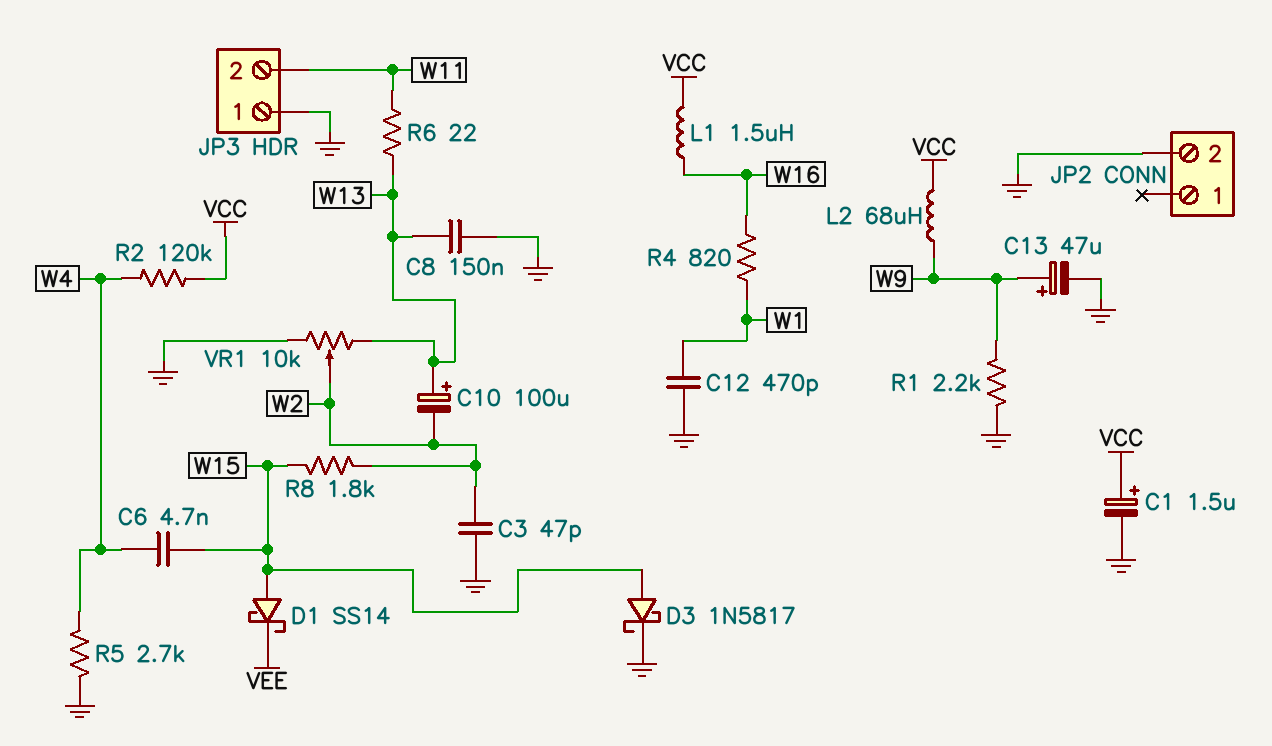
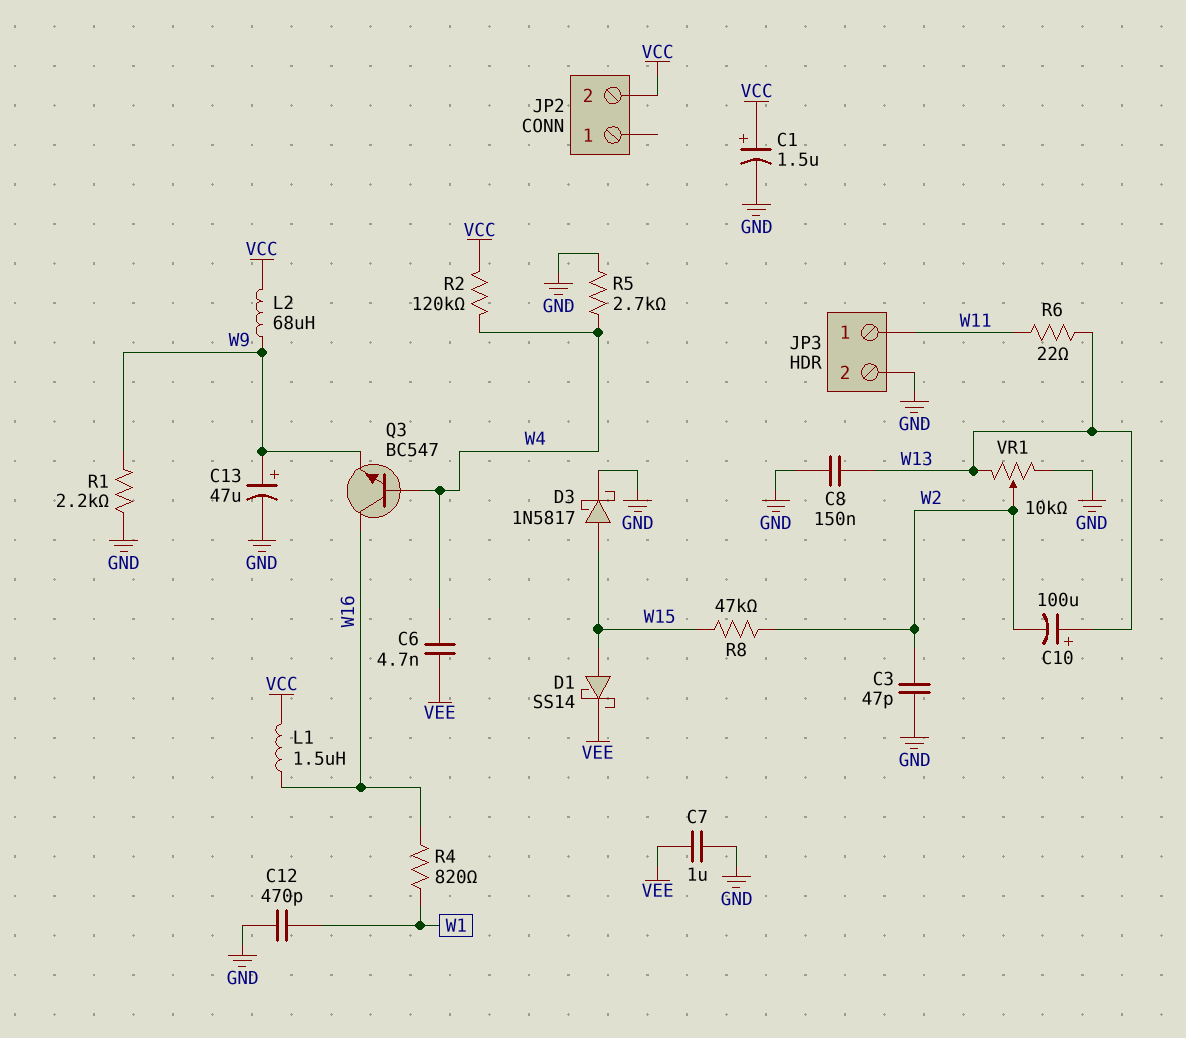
C6: 4.7nF (W4, W15) -> 4.7nF (VEE, W4)
C7: none -> 1uF (GND, VEE)
JP2 pin 2: GND -> VCC
JP3 pin 1: GND -> W11
JP3 pin 2: W11 -> GND
Q3: none -> NPN BC547 (B W4, C W16, E W9)
R8: 1.8k (W2, W15) -> 47k (W2, W15)

